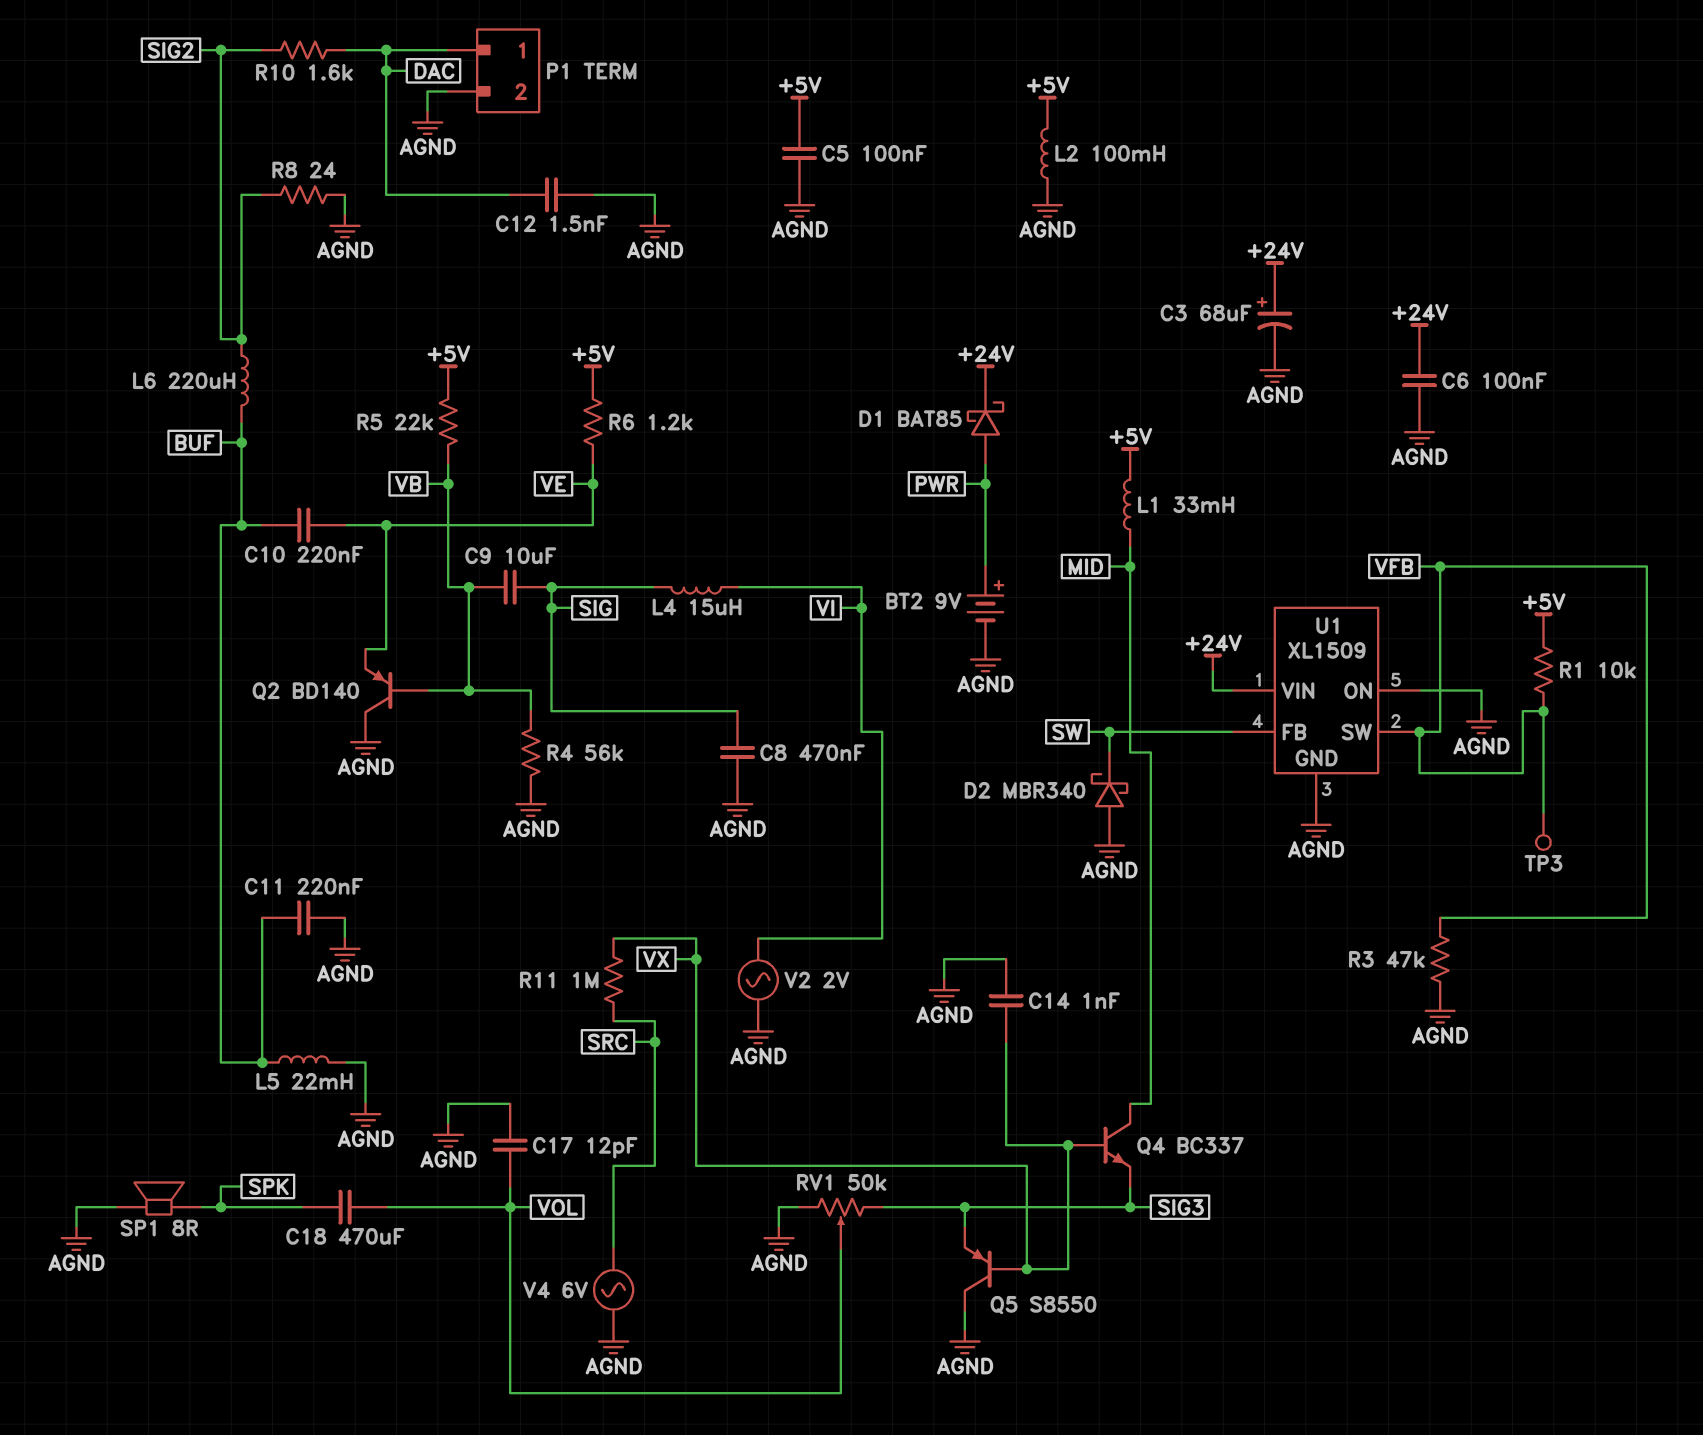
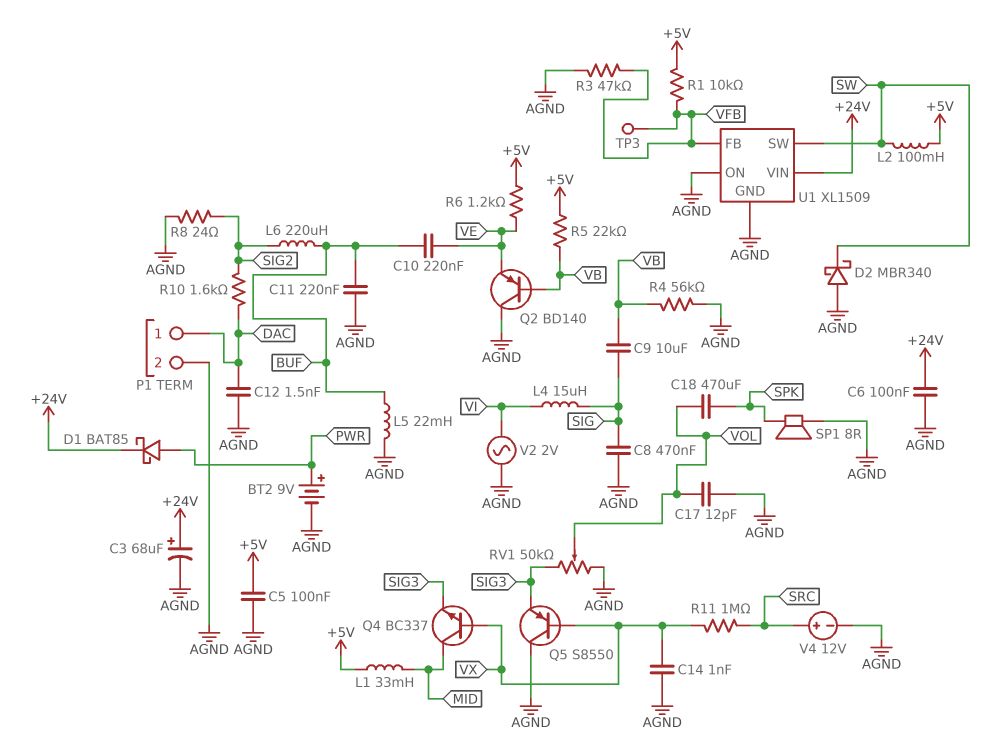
L2: 100mH (+5V, AGND) -> 100mH (+5V, SW)
U1 pin FB: SW -> VFB
U1 pin SW: VFB -> SW
V4: AC 6V (AGND, SRC) -> 12V (plus SRC, minus AGND)

